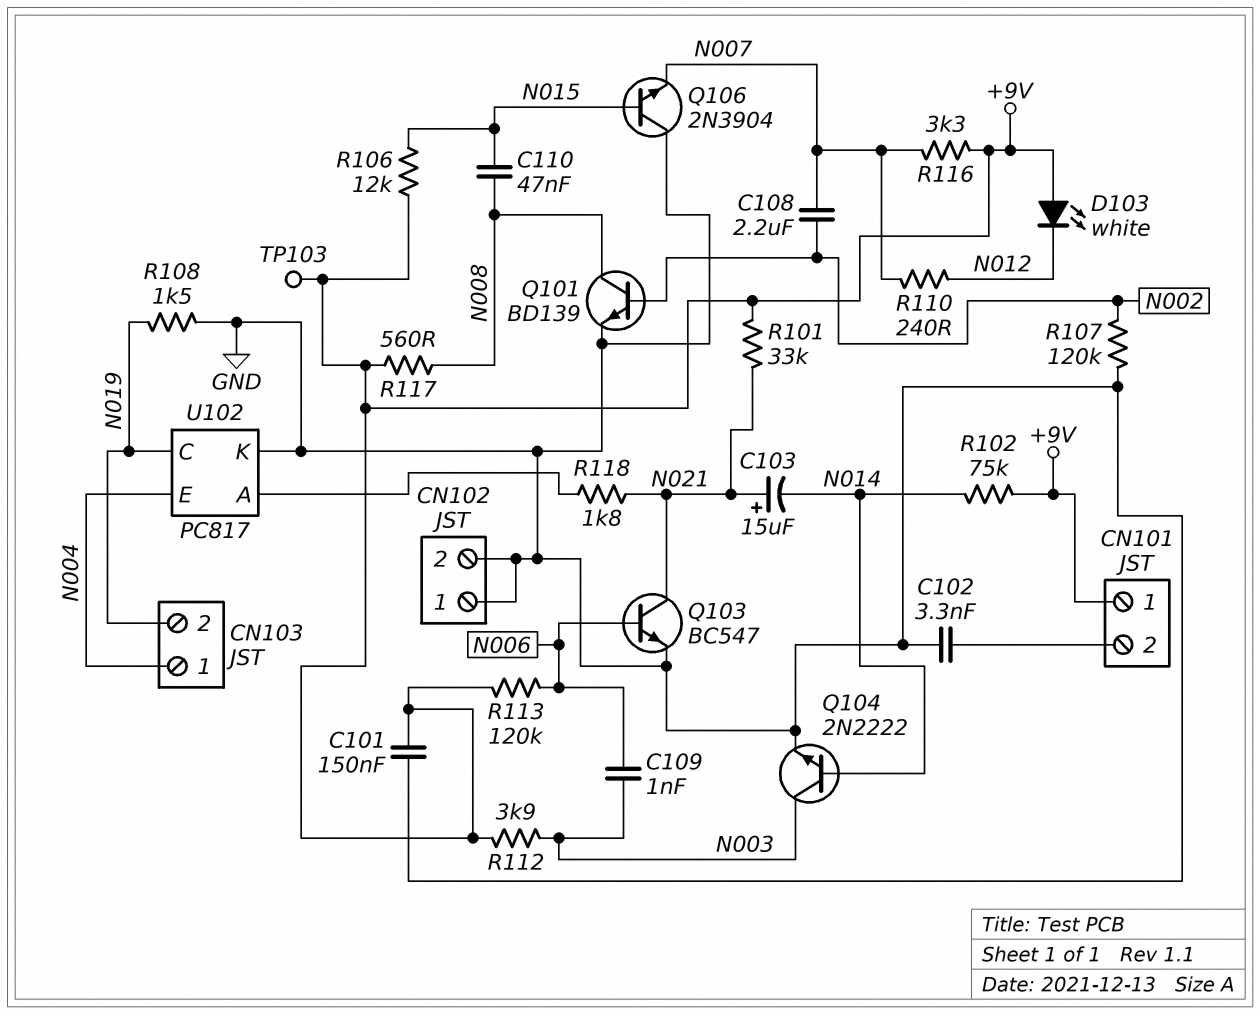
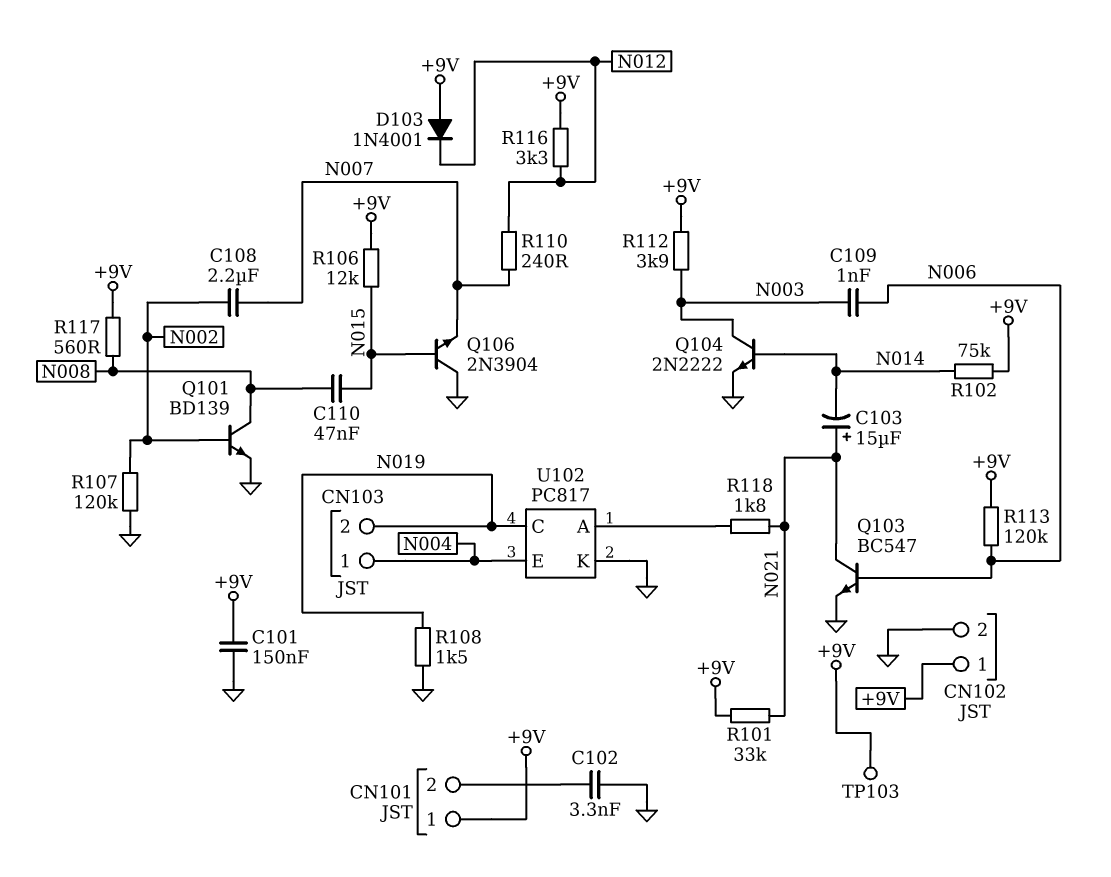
CN102 pin 1: GND -> +9V
D103: LED white (A +9V, K N012) -> diode 1N4001 (A +9V, K N012)
R116: 3.3k (+9V, N007) -> 3.3k (+9V, N012)

